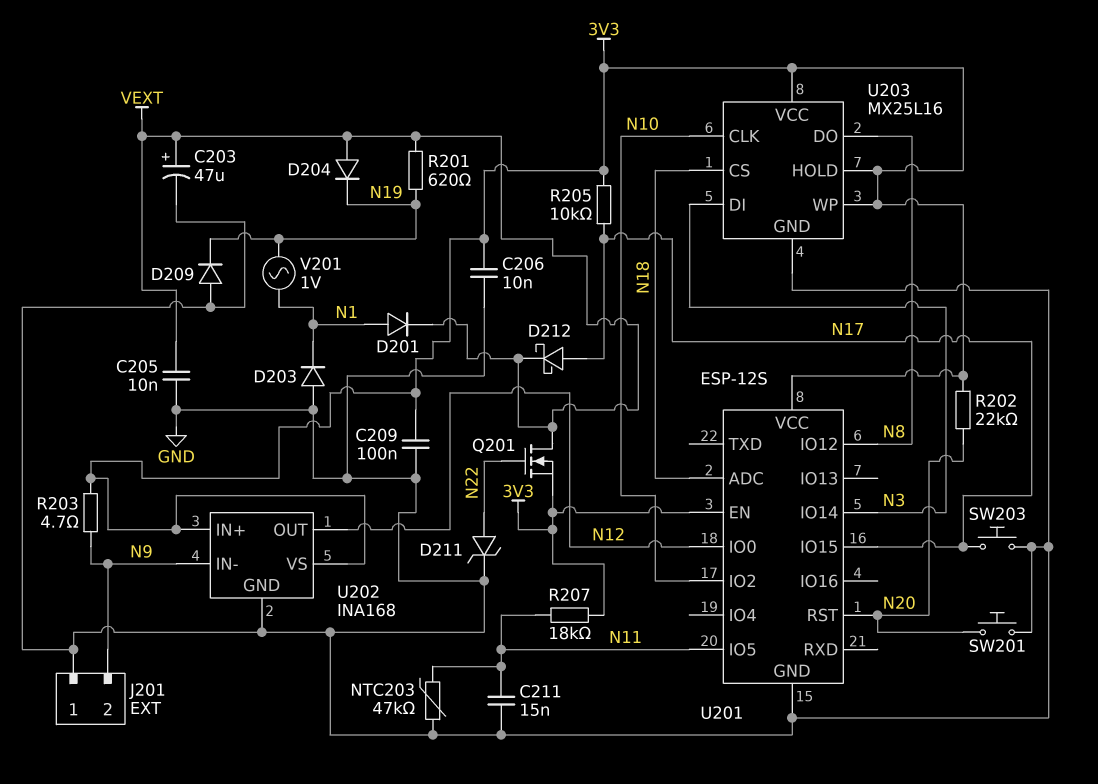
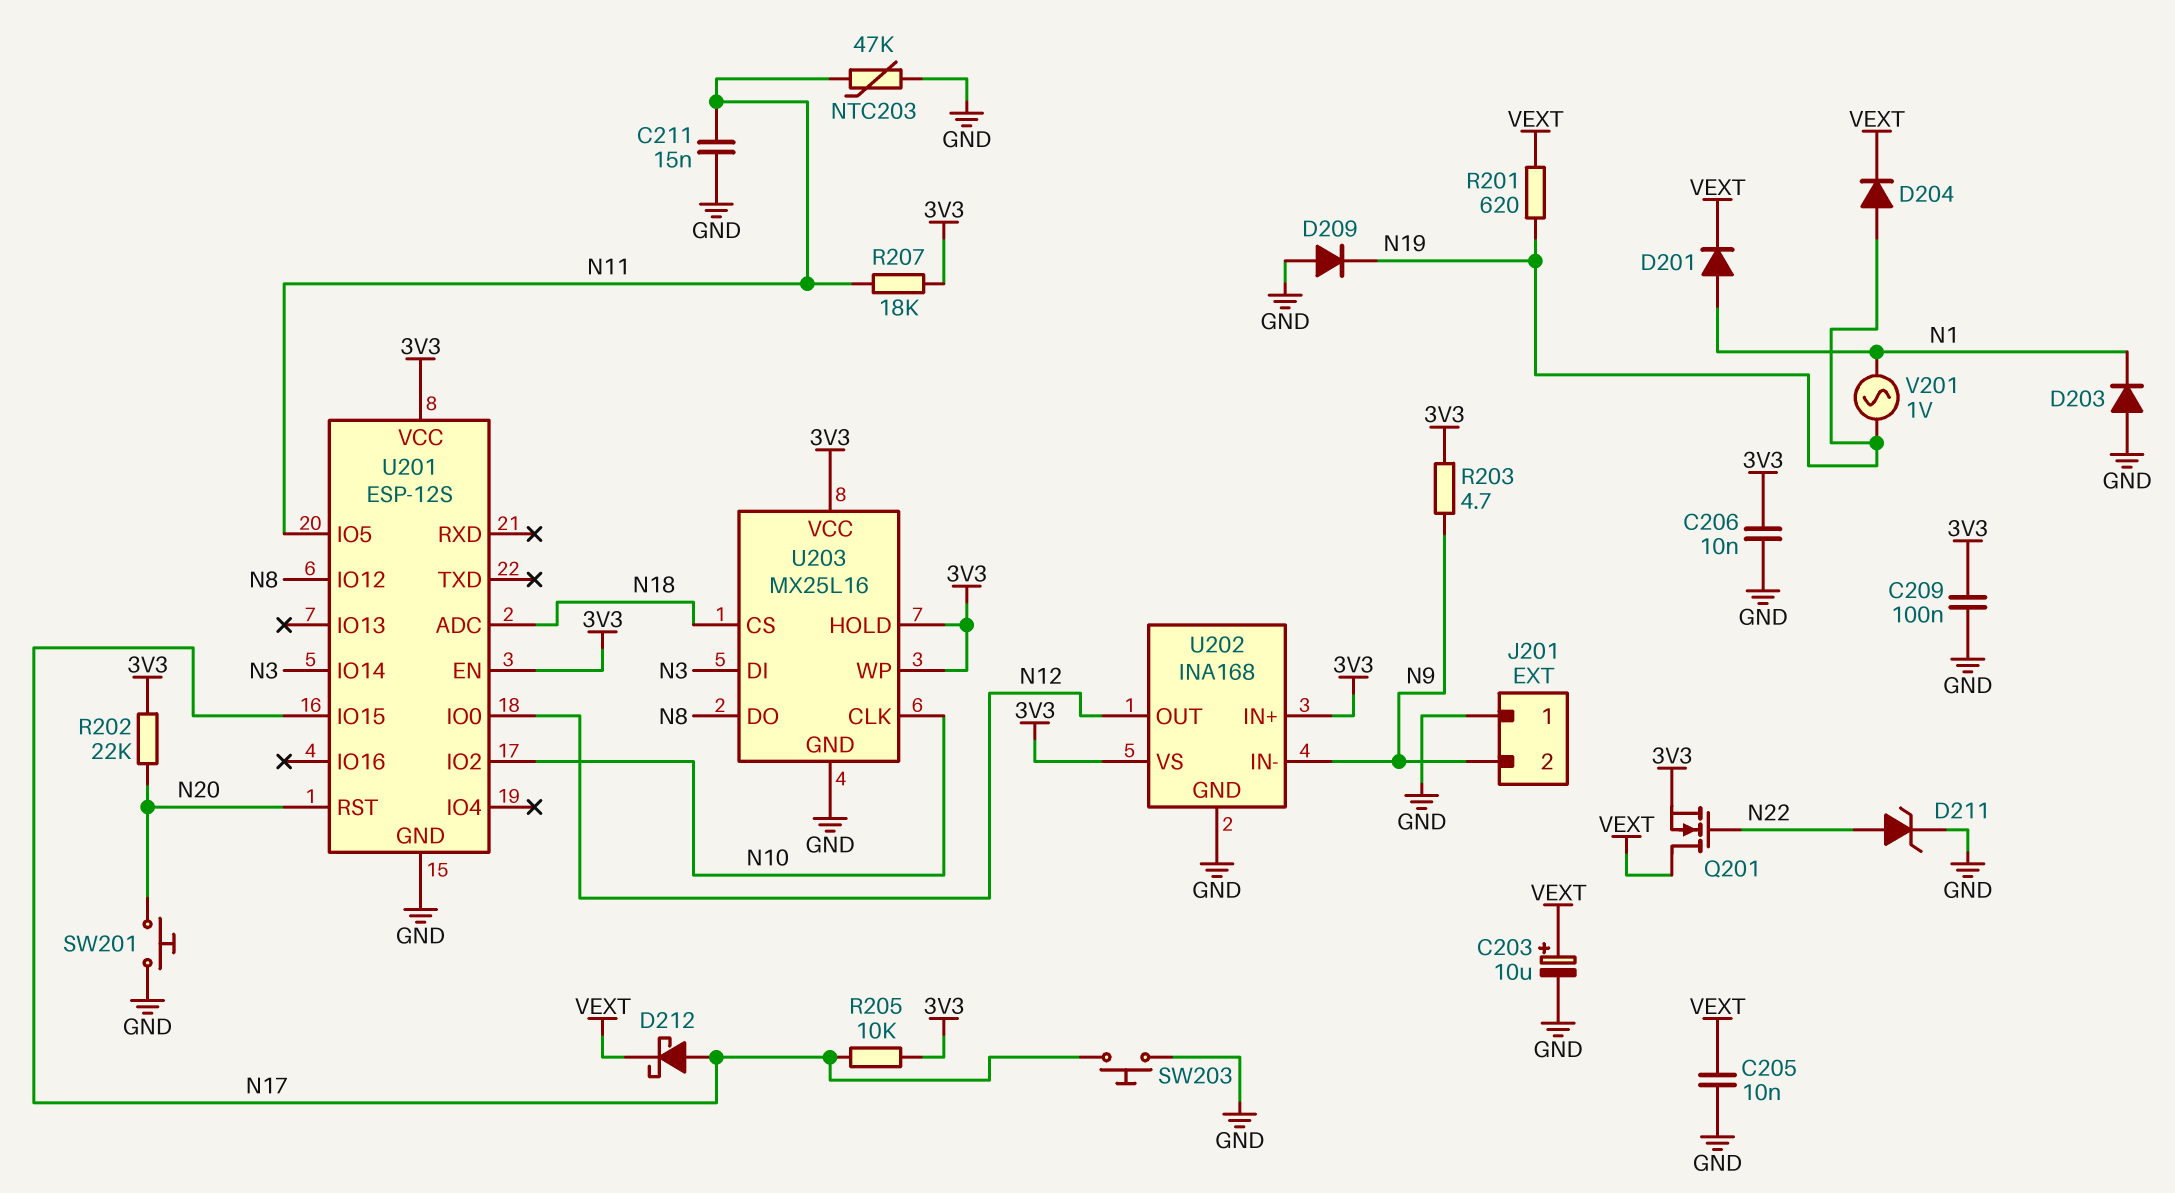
C203: 47uF (plus VEXT, minus GND) -> 10uF (plus VEXT, minus GND)
D204: diode (A VEXT, K N19) -> diode (A N19, K VEXT)

